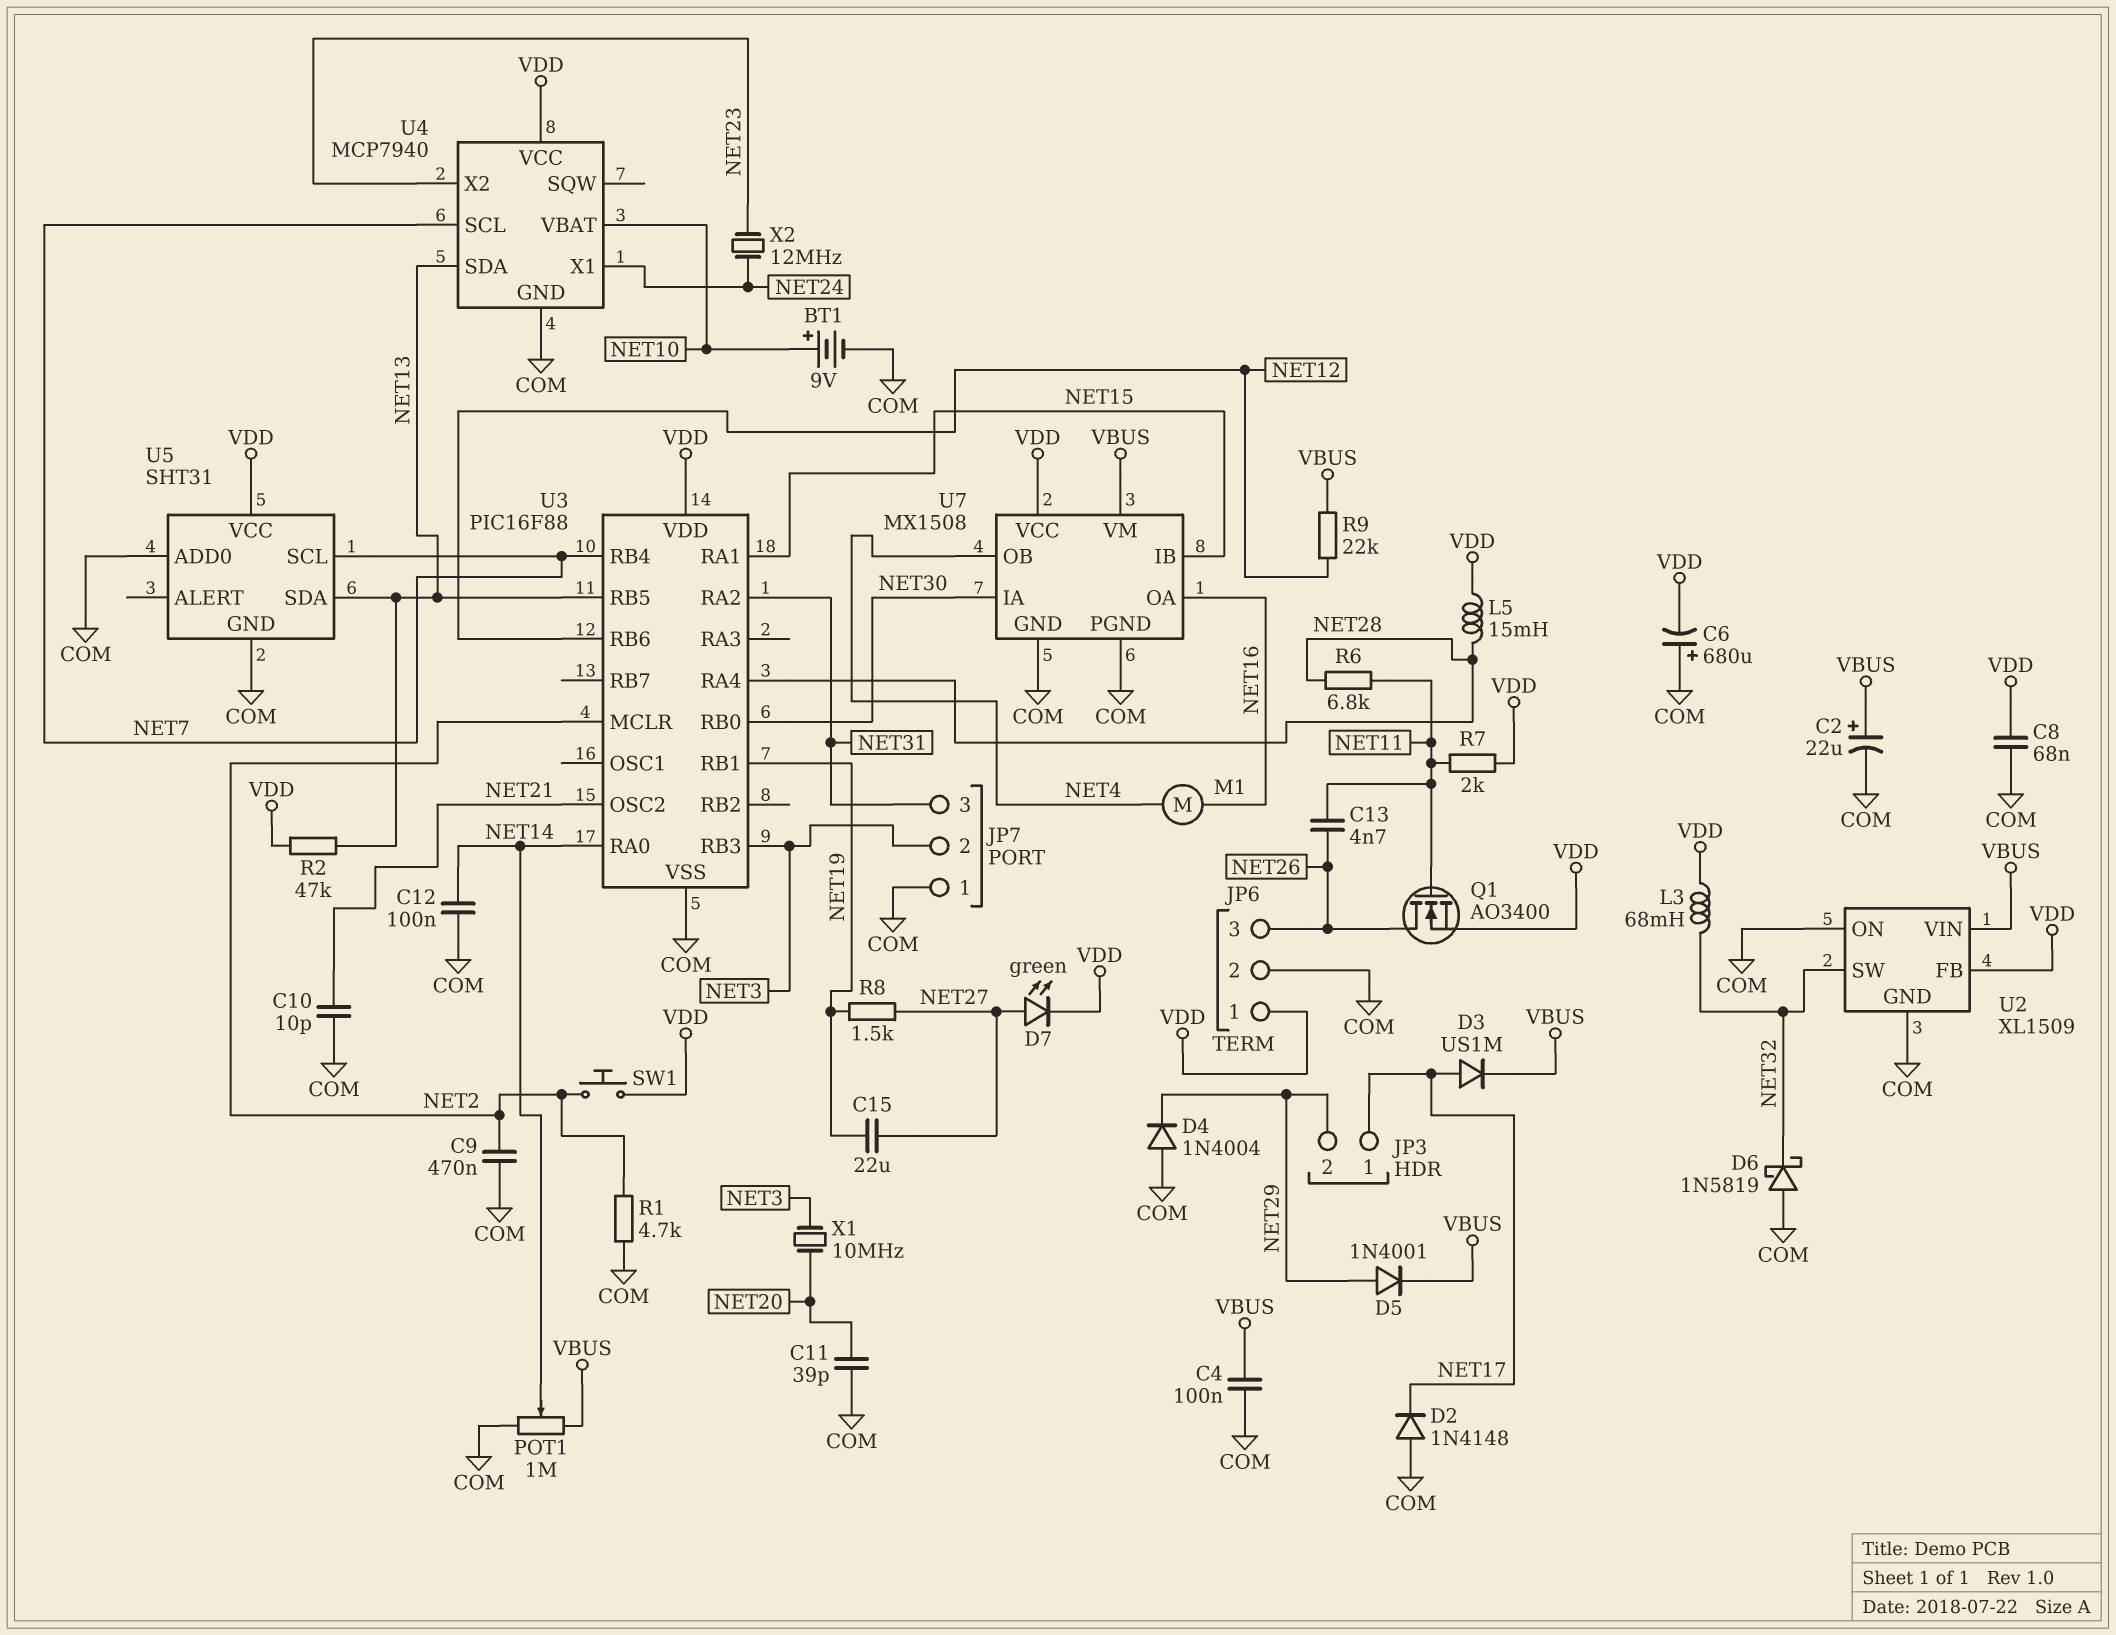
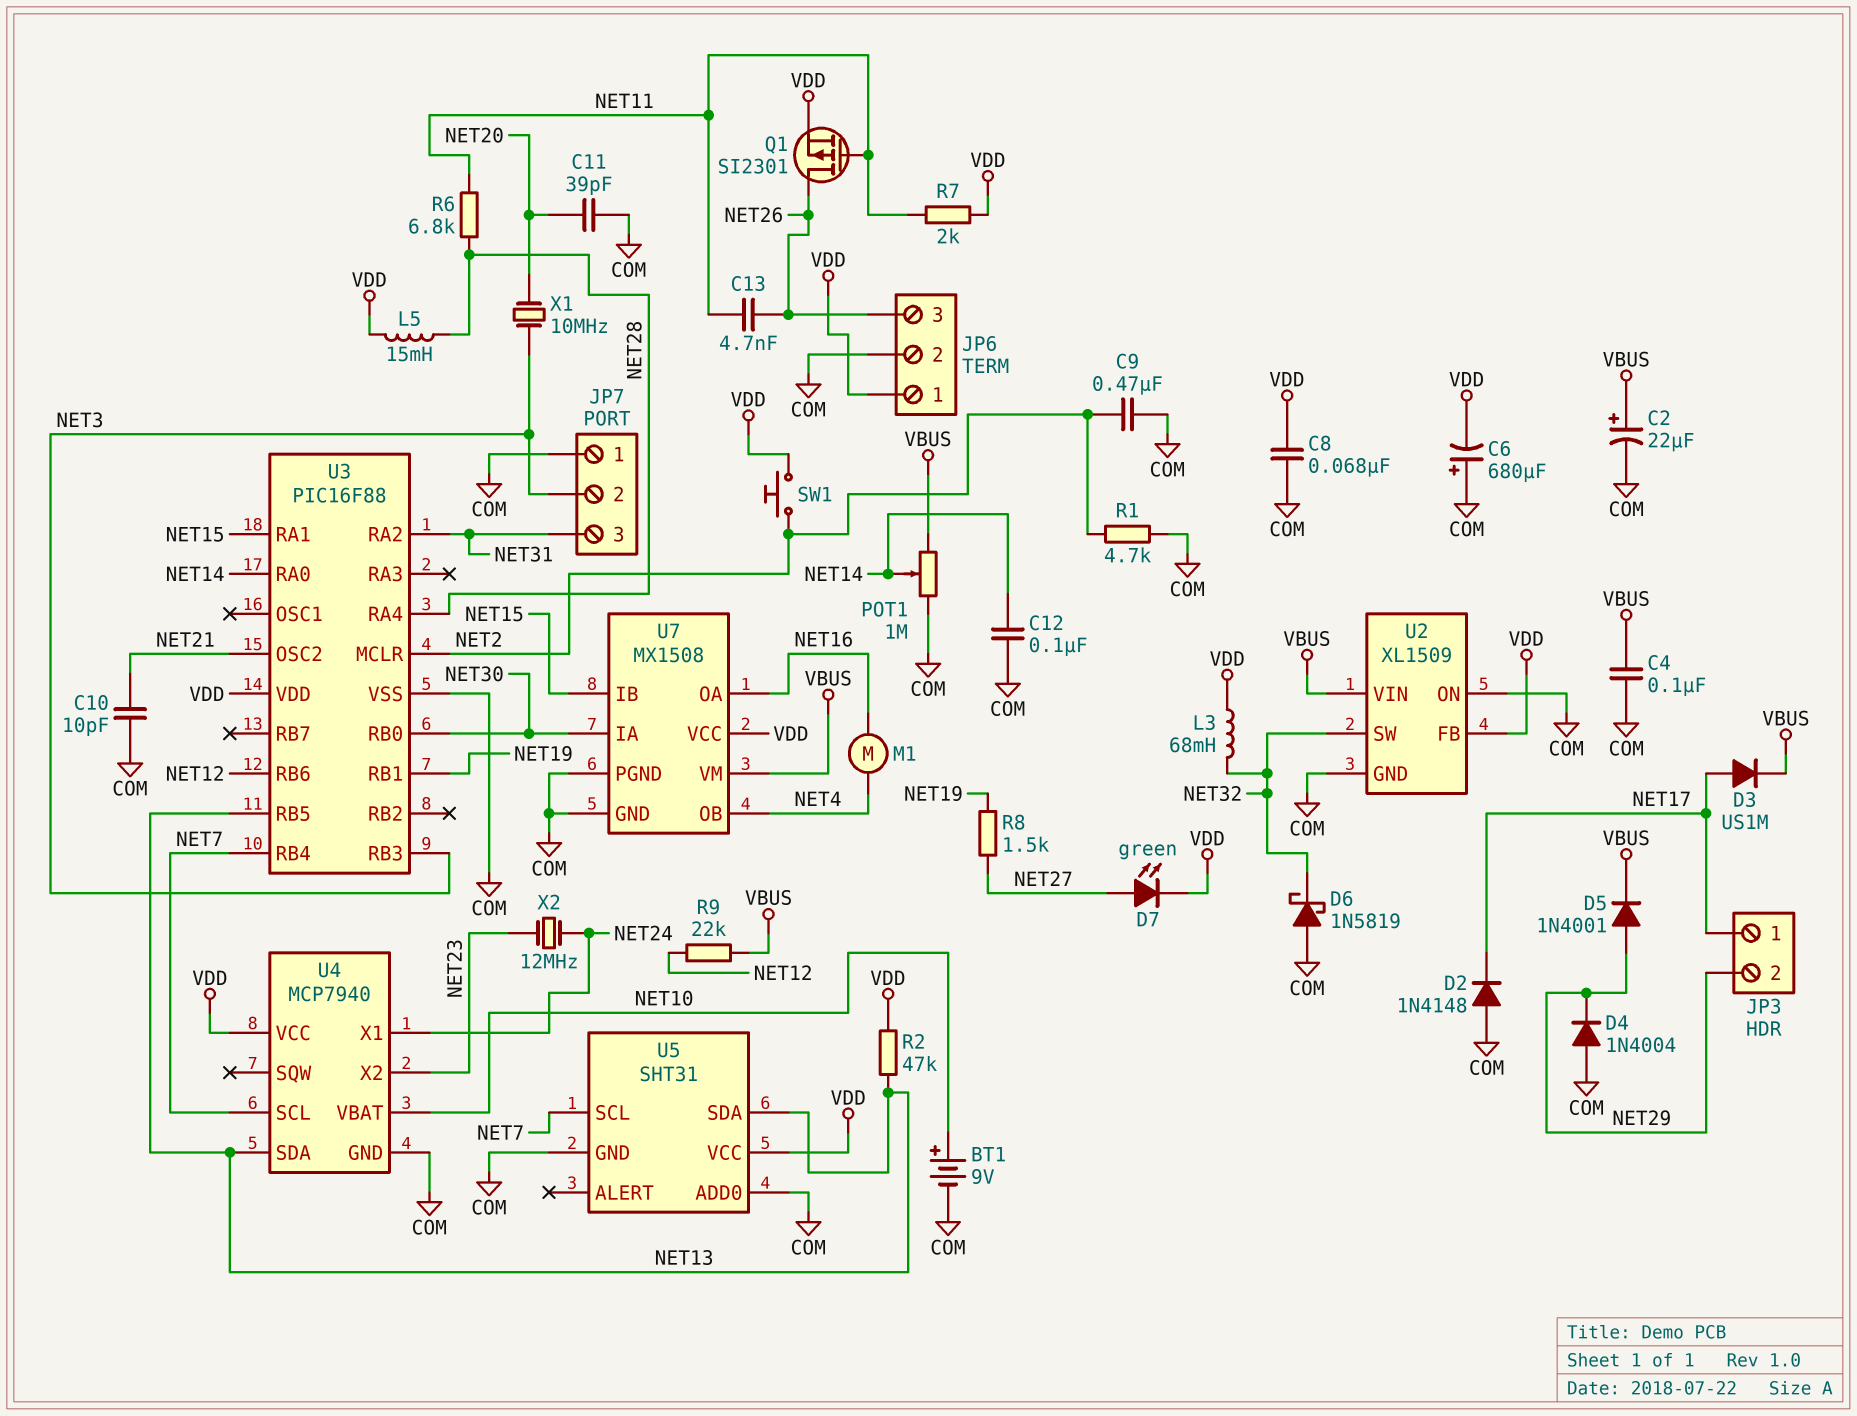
C15: 22uF (NET19, NET27) -> none
Q1: NMOS AO3400 (G NET11, D NET26, S VDD) -> PMOS SI2301 (G NET11, D NET26, S VDD)

